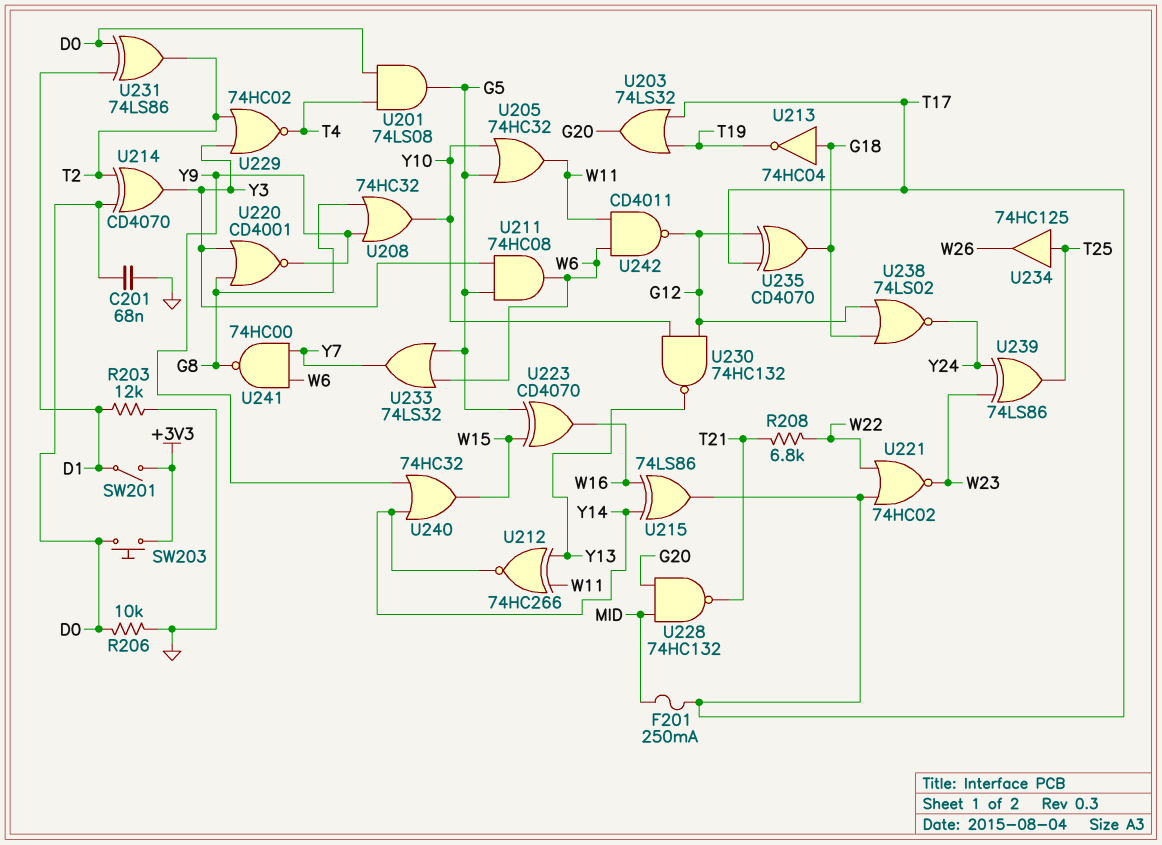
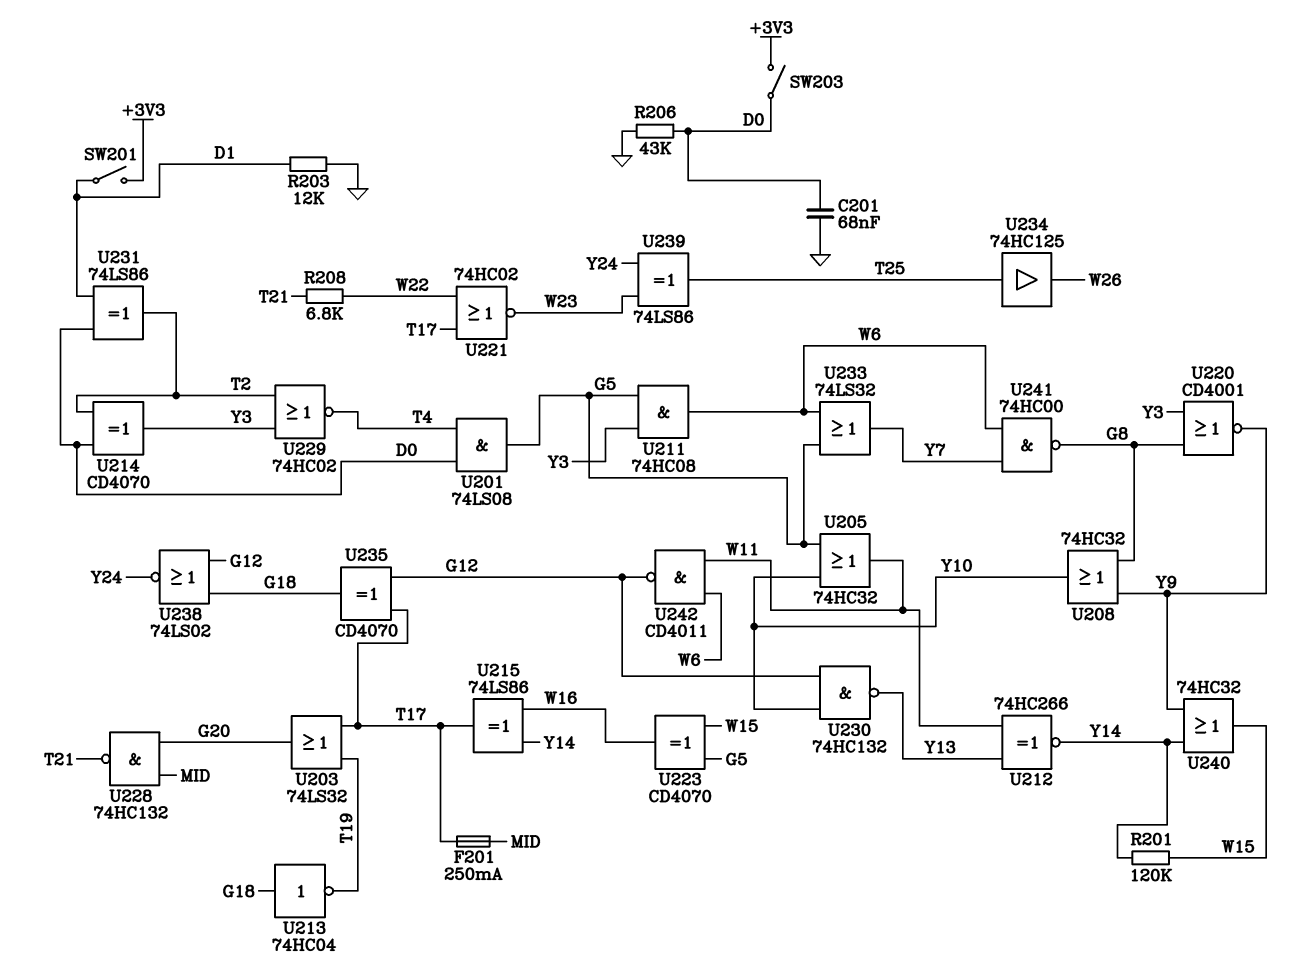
R201: none -> 120k (W15, Y14)
R206: 10k (D0, GND) -> 43k (D0, GND)
SW203: button (+3V3, D0) -> switch (+3V3, D0)

